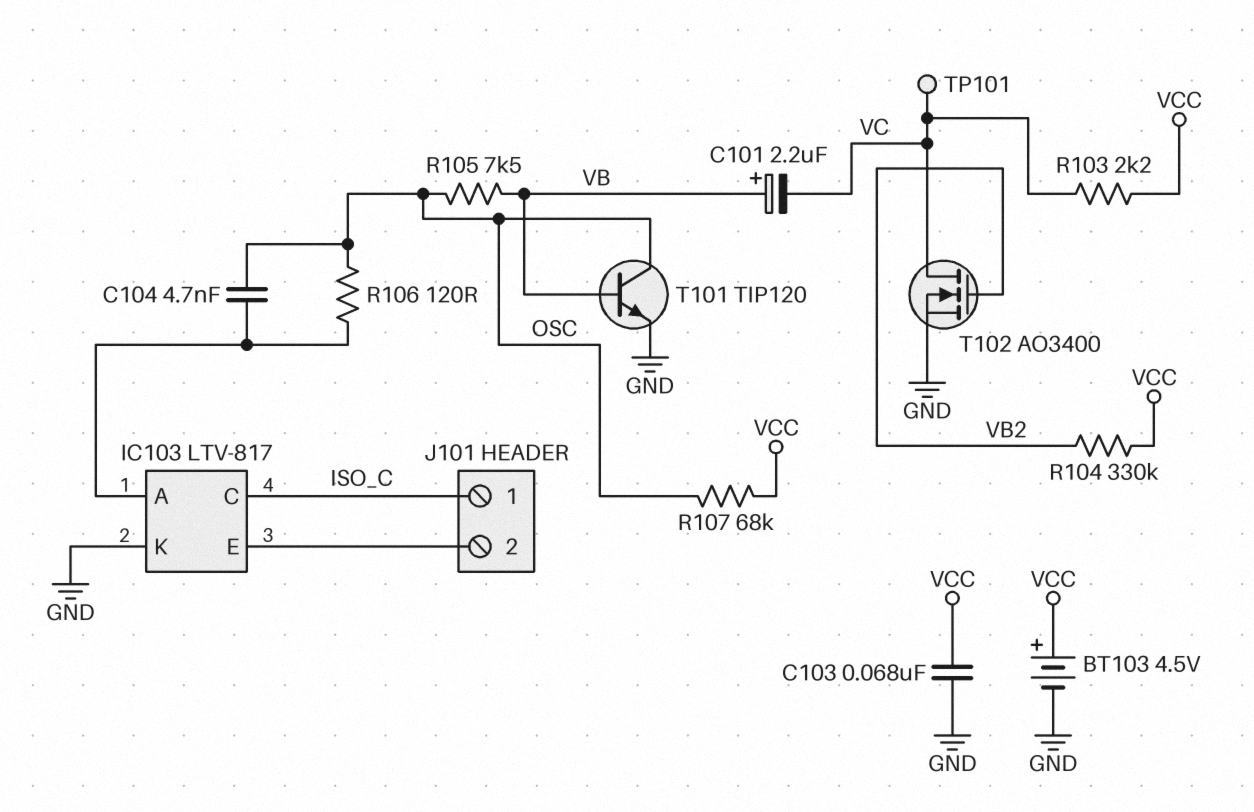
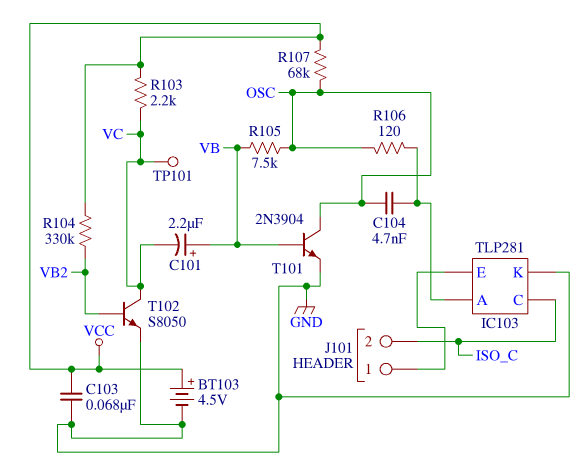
IC103: LTV-817 -> TLP281
J101 pin 1: ISO_C -> IC103/E
J101 pin 2: IC103/E -> ISO_C
T101: NPN TIP120 (B VB, C OSC, E GND) -> NPN 2N3904 (B VB, C OSC, E GND)
T102: NMOS AO3400 (G VB2, D VC, S GND) -> NPN S8050 (B VB2, C VC, E GND)

